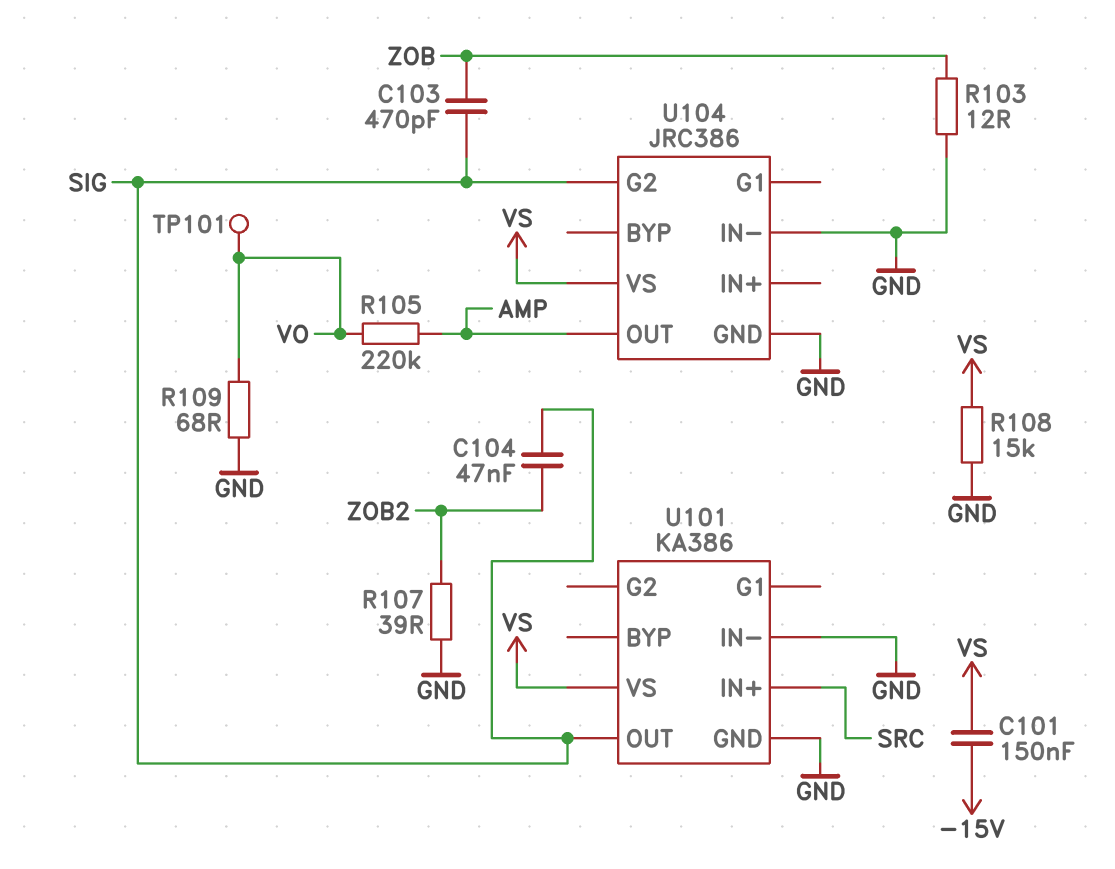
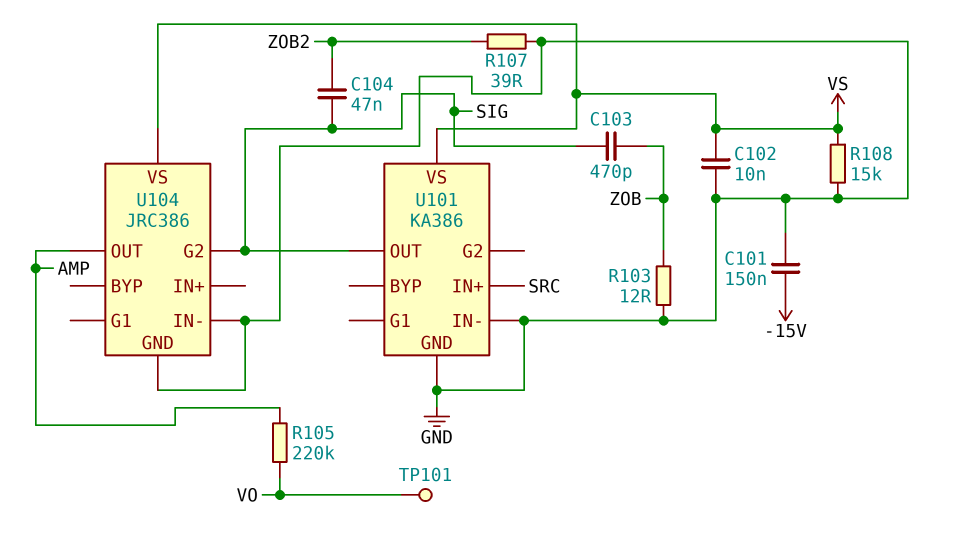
C101: 150nF (-15V, VS) -> 150nF (-15V, GND)
C102: none -> 10nF (GND, VS)
R109: 68 (GND, VO) -> none

